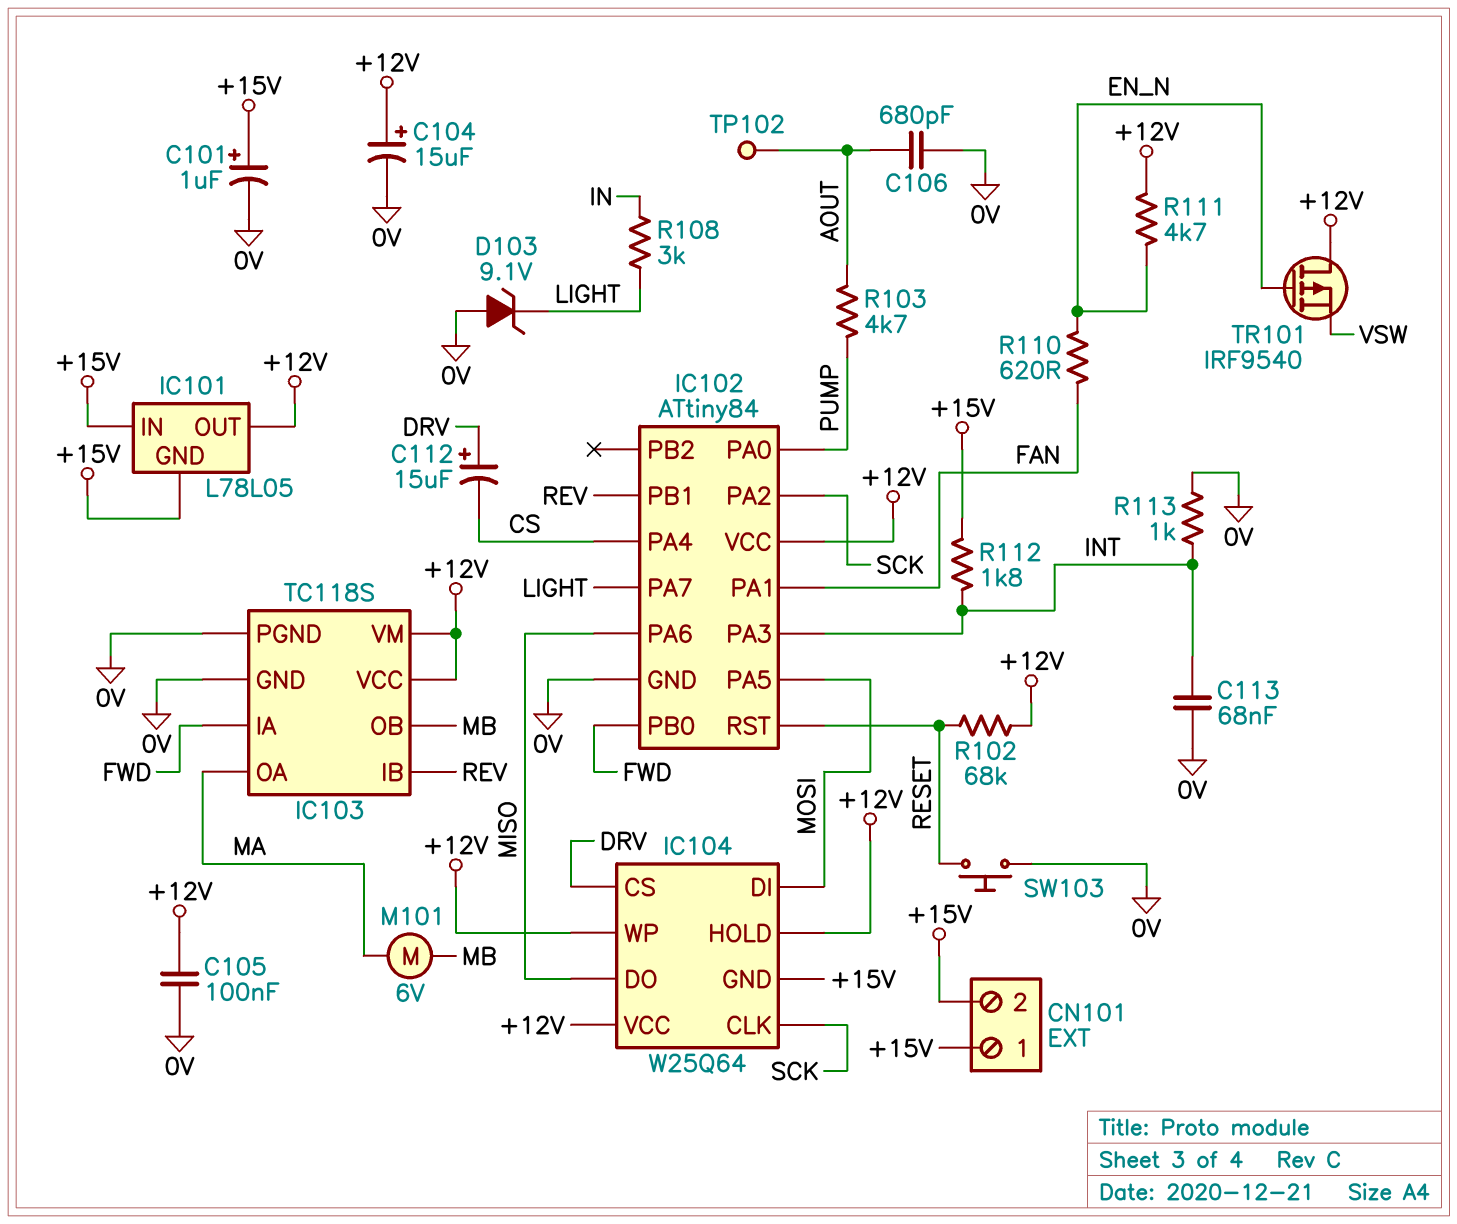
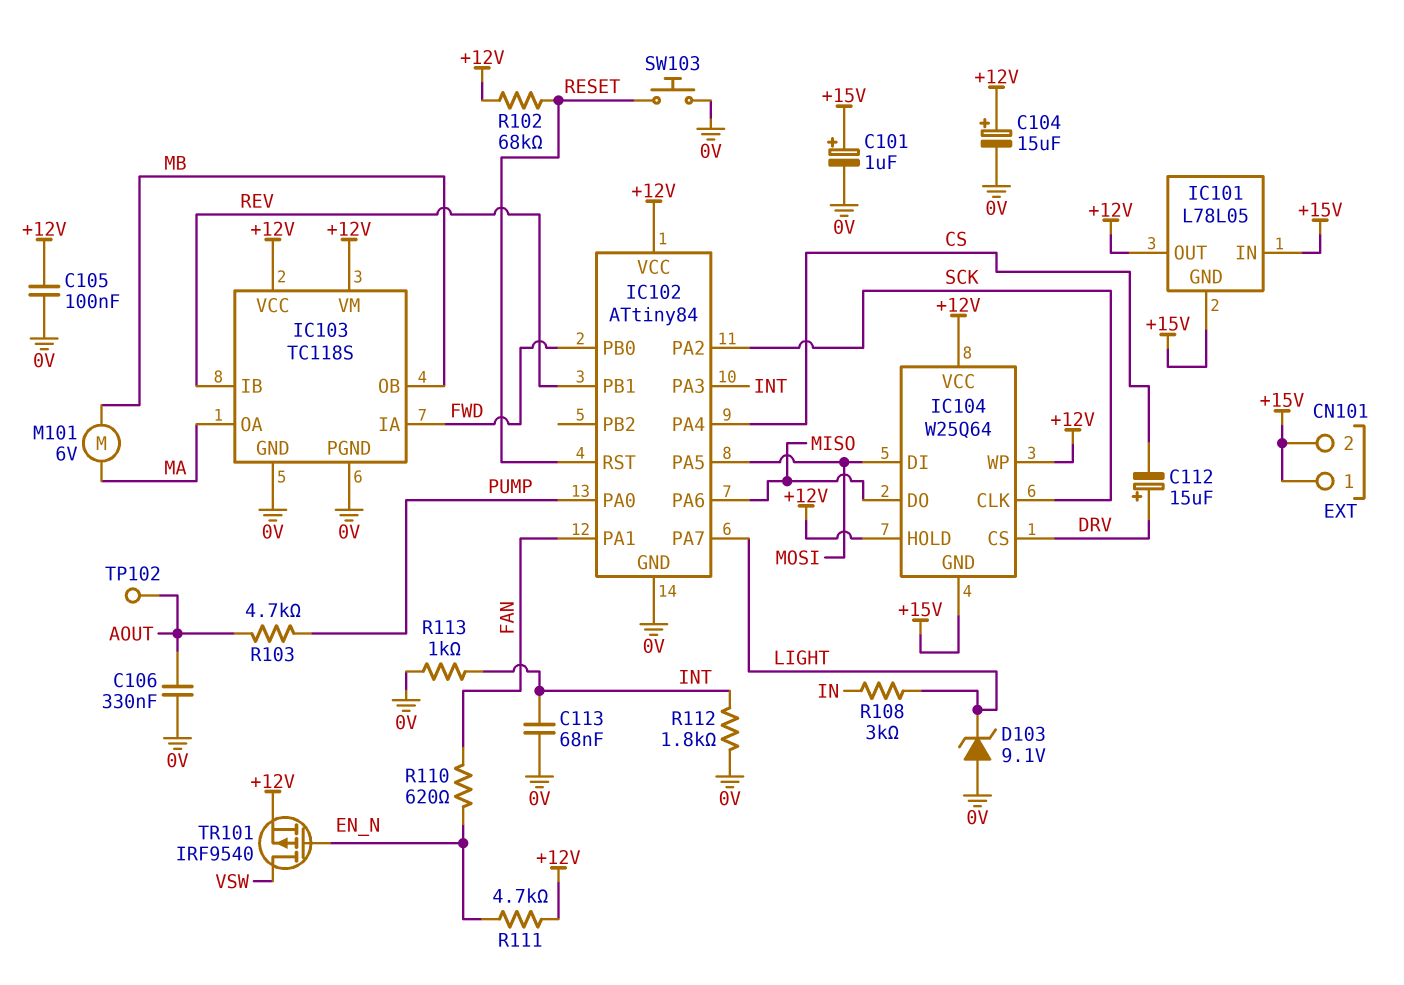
C106: 680pF (0V, AOUT) -> 330nF (0V, AOUT)
R112: 1.8k (+15V, INT) -> 1.8k (0V, INT)
TR101: PMOS IRF9540 (G EN_N, D +12V, S VSW) -> PMOS IRF9540 (G EN_N, D VSW, S +12V)

